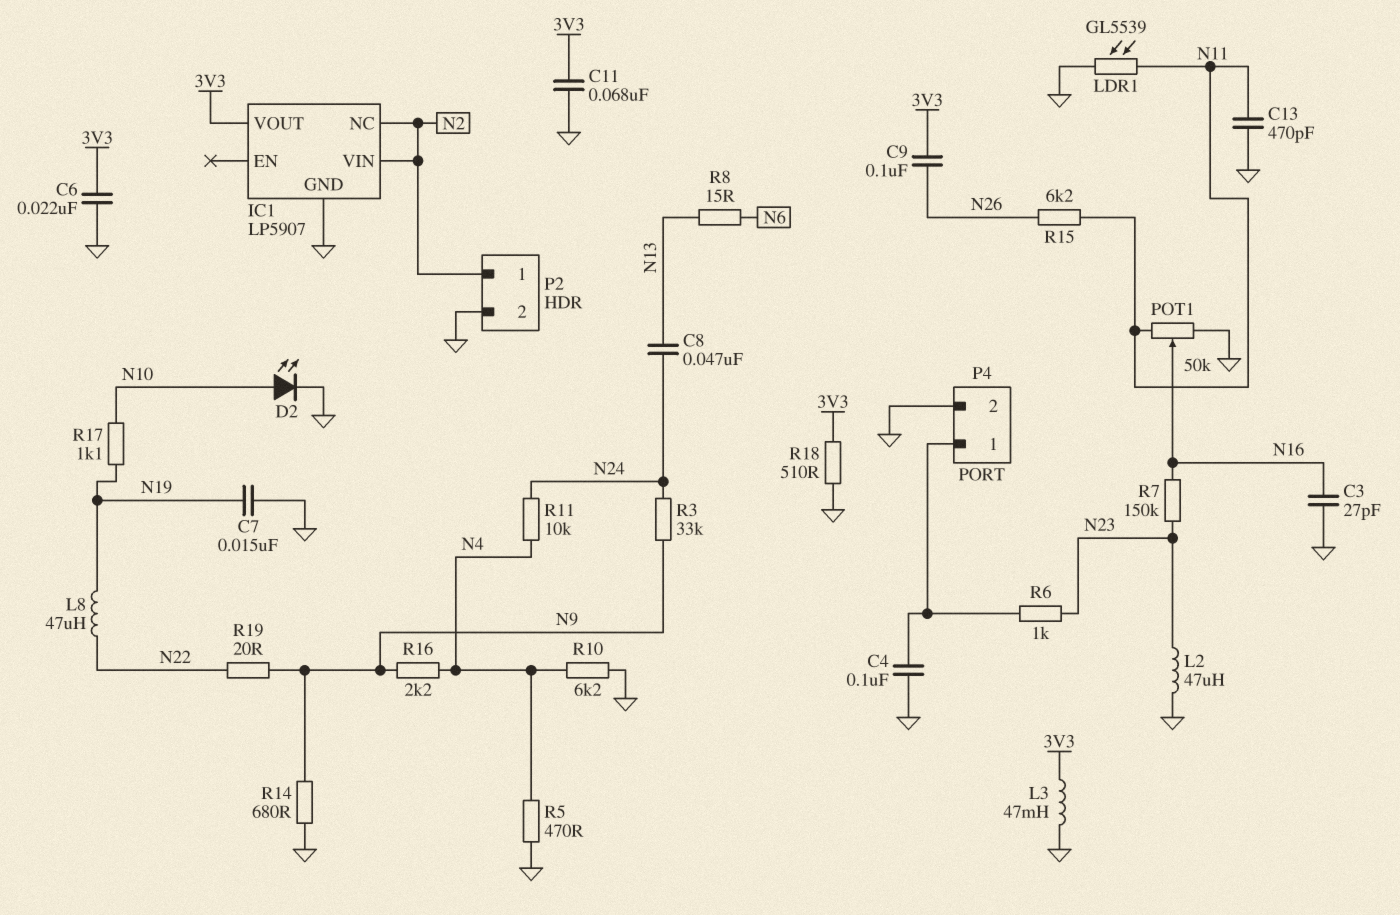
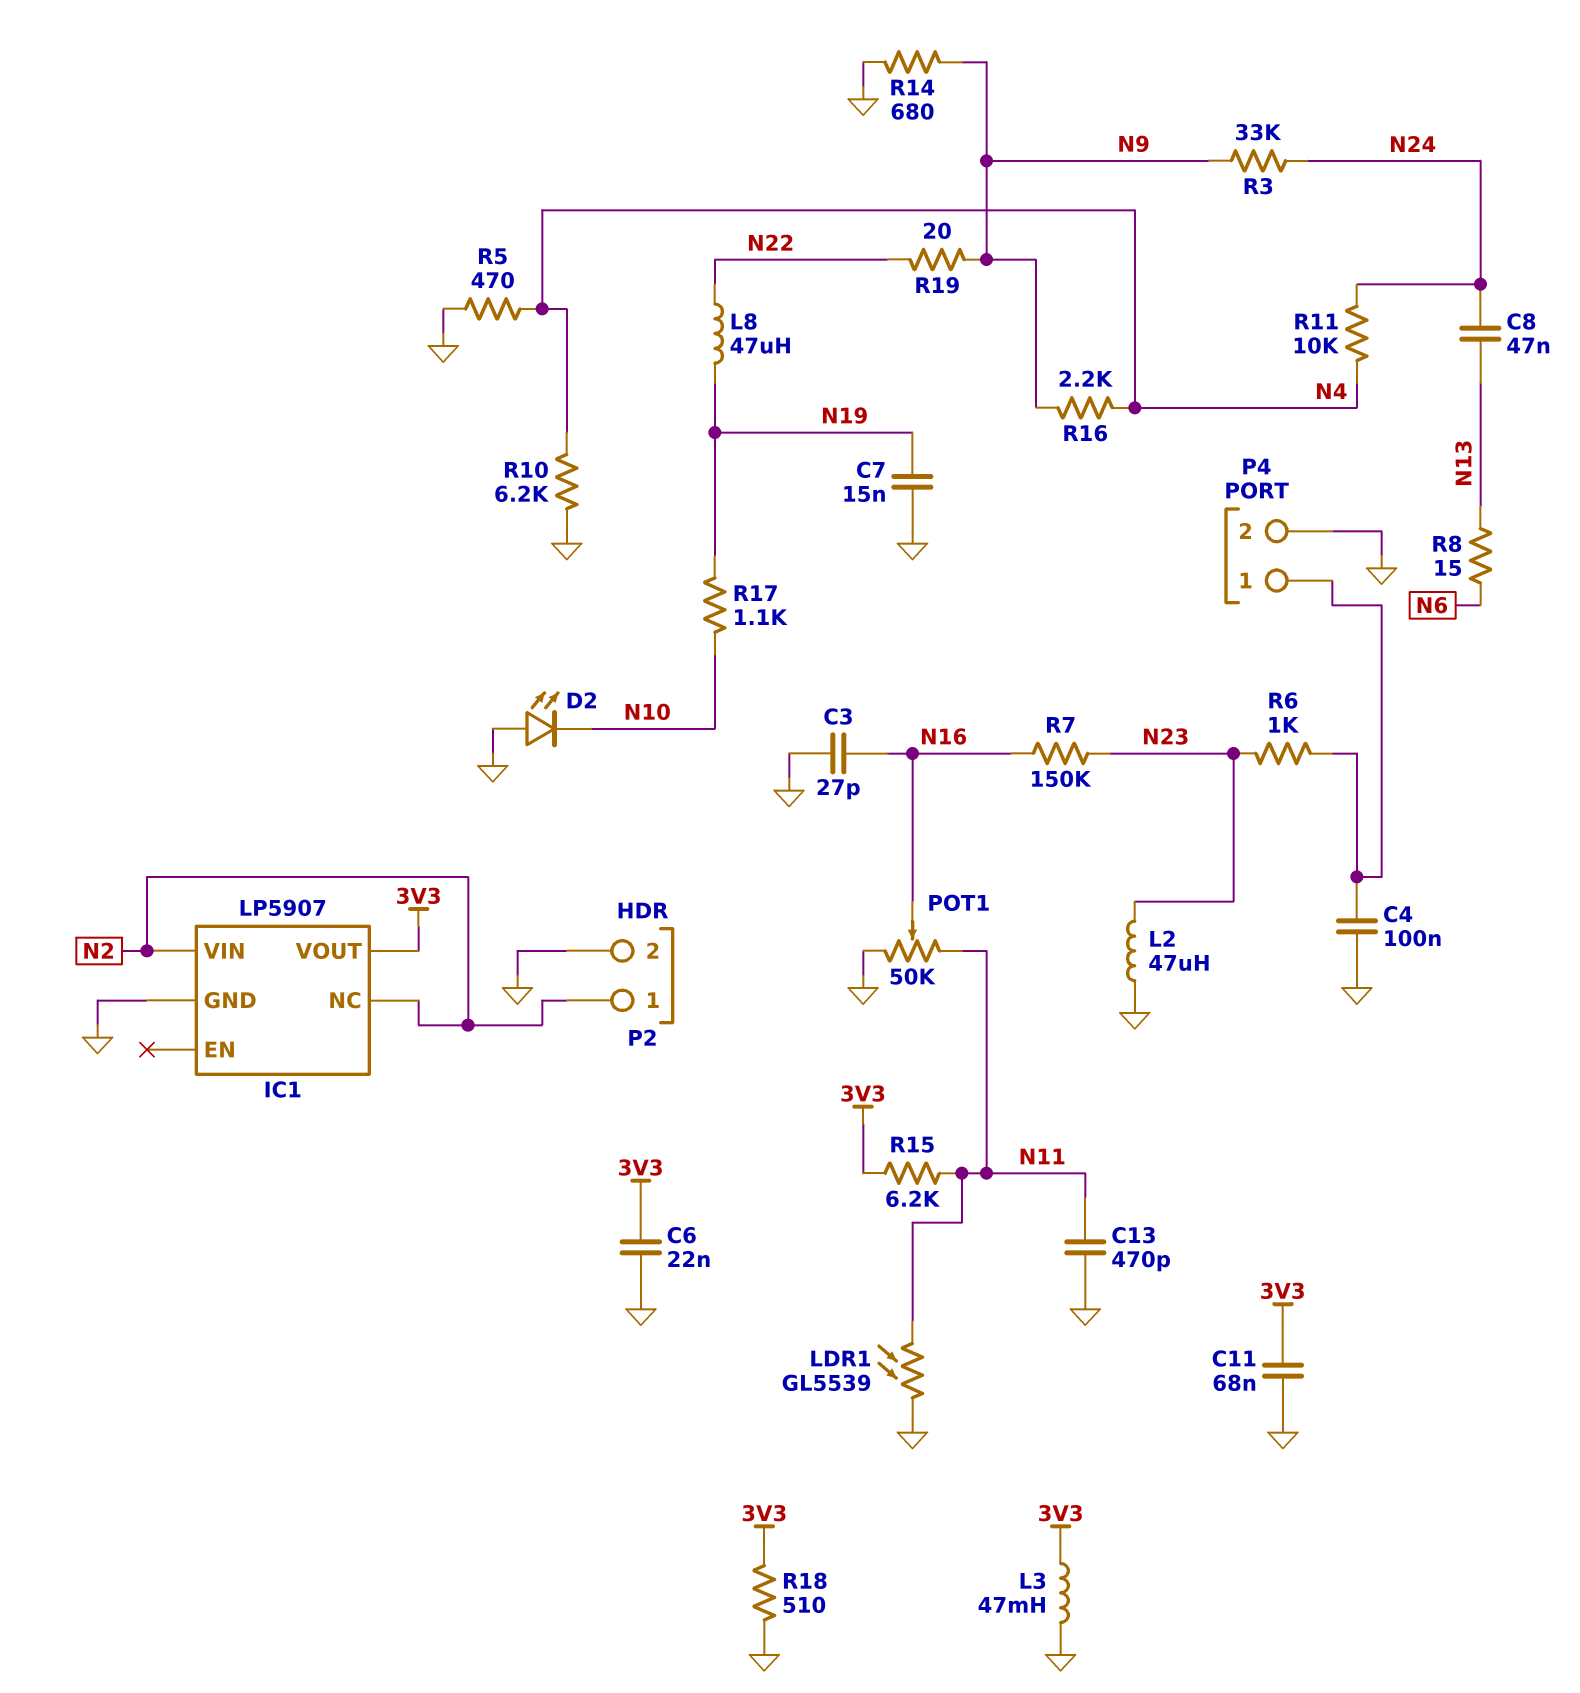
C9: 100nF (3V3, N26) -> none
D2: LED (A N10, K GND) -> LED (A GND, K N10)
R15: 6.2k (N11, N26) -> 6.2k (3V3, N11)

